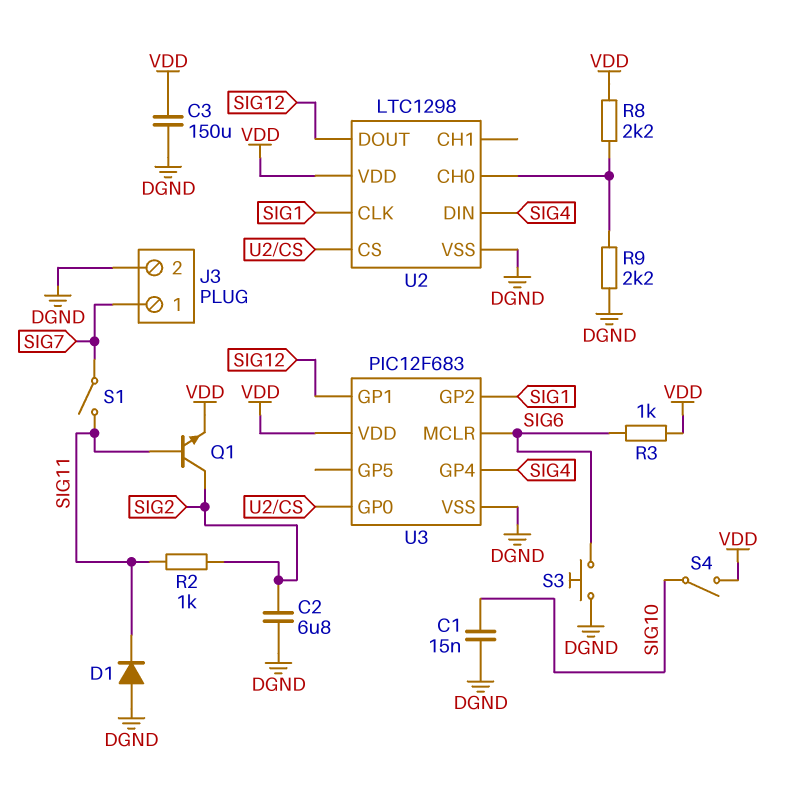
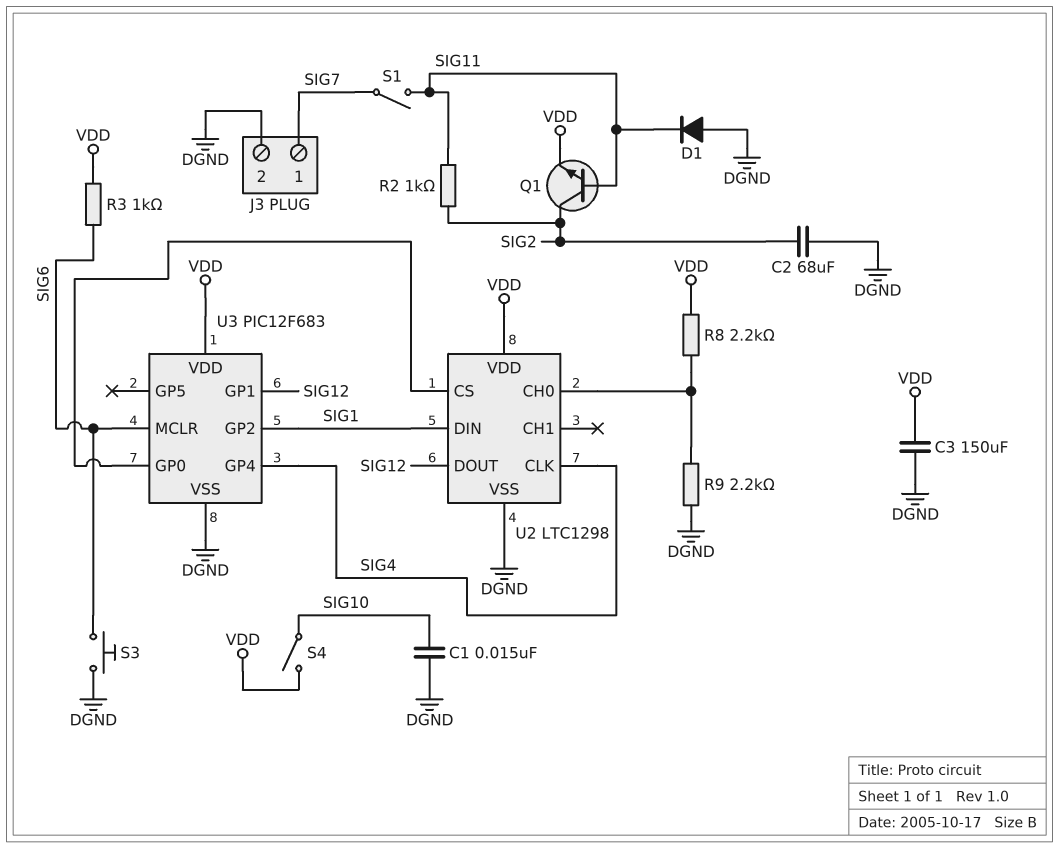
C2: 6.8uF (DGND, SIG2) -> 68uF (DGND, SIG2)
U2 pin CLK: SIG1 -> SIG4
U2 pin DIN: SIG4 -> SIG1

